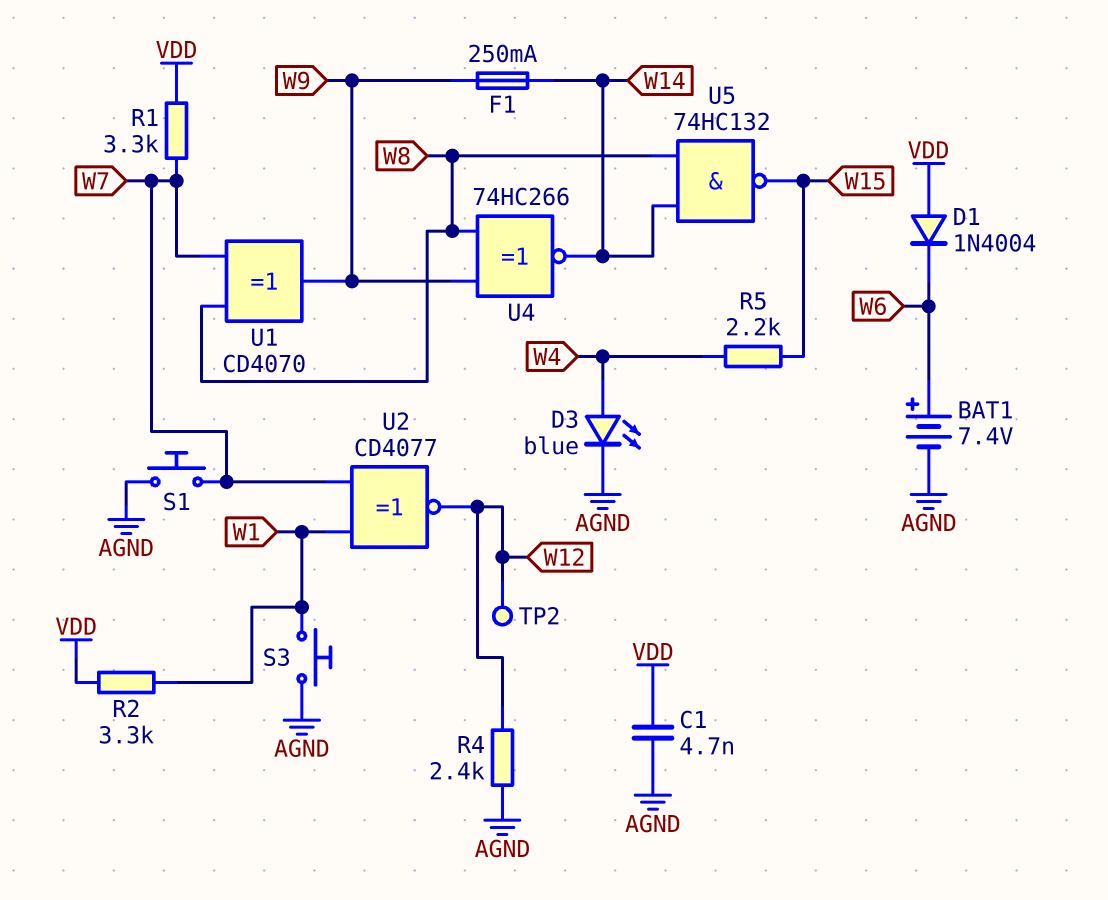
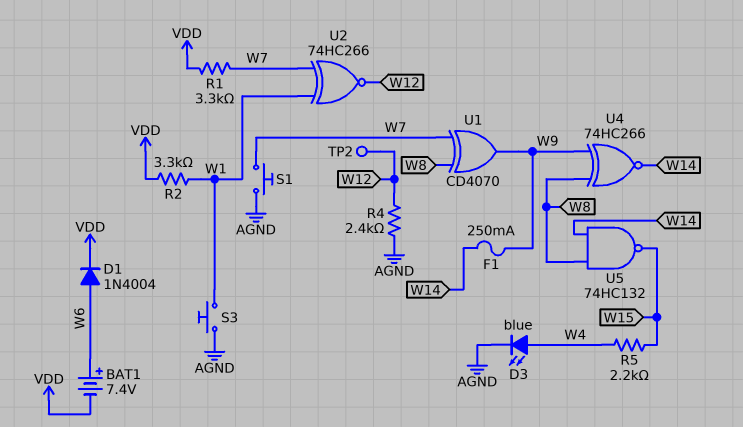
BAT1: 7.4V (plus W6, minus AGND) -> 7.4V (plus W6, minus VDD)
C1: 4.7nF (AGND, VDD) -> none
D1: diode 1N4004 (A VDD, K W6) -> diode 1N4004 (A W6, K VDD)
U2: XNOR CD4077 (in W1, in W7, out W12) -> XNOR 74HC266 (in W1, in W7, out W12)

